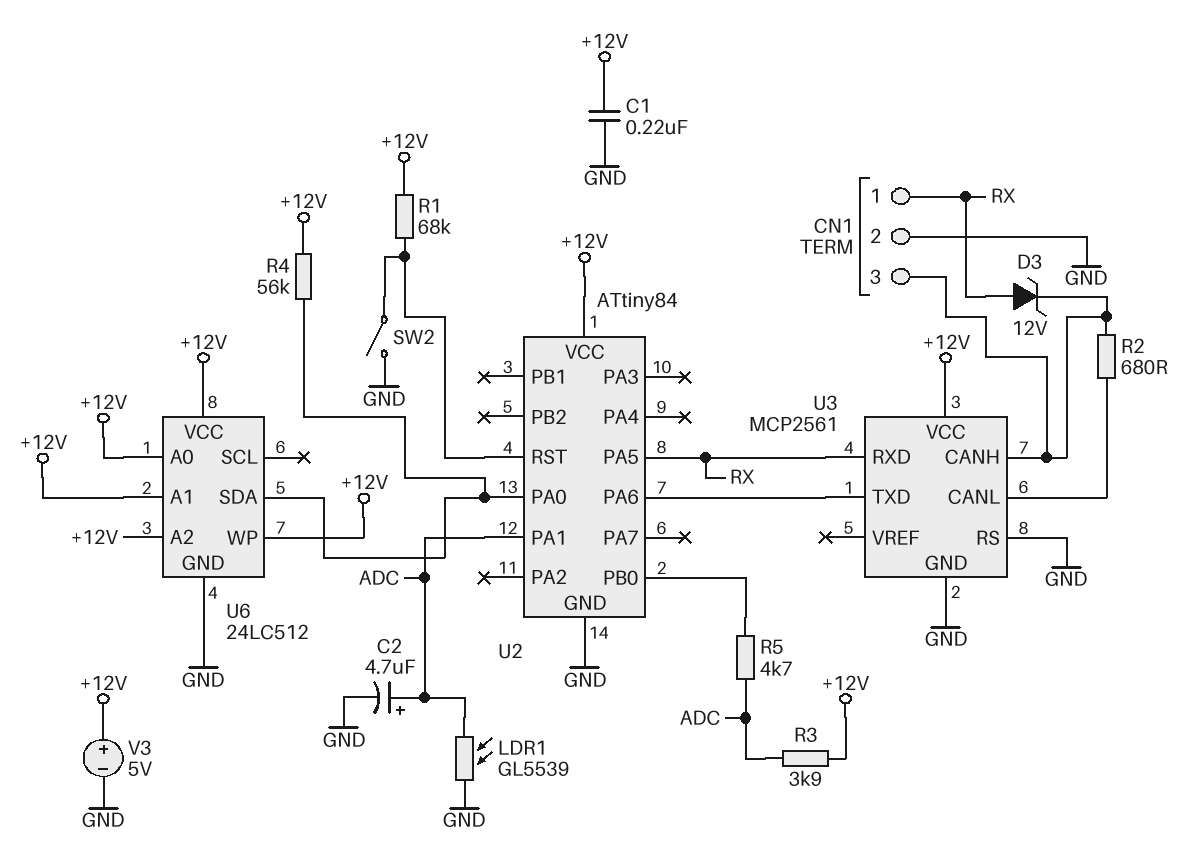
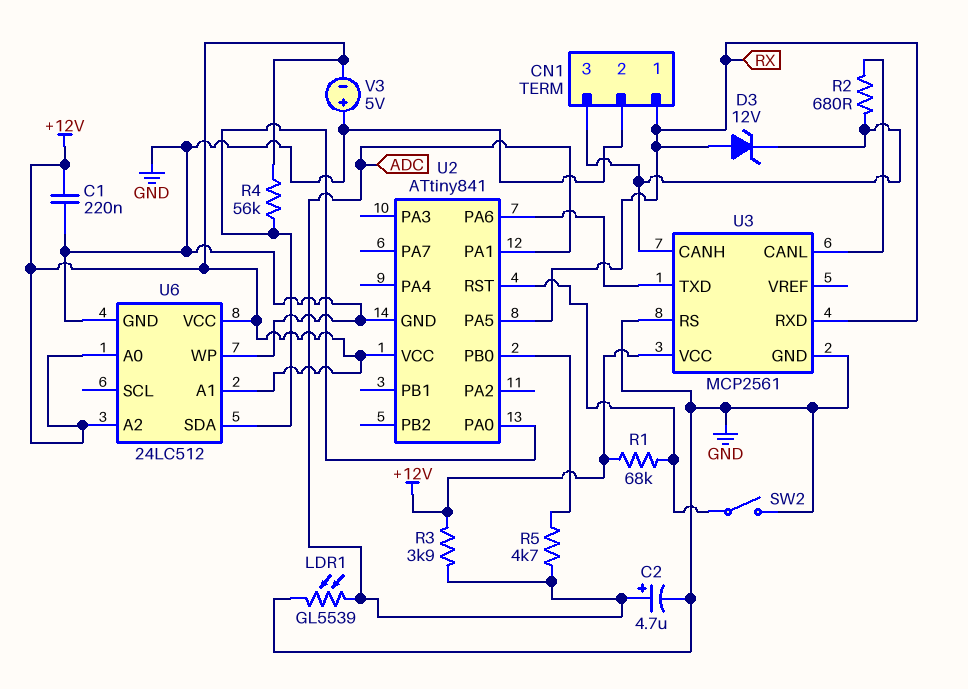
U2: ATtiny84 -> ATtiny841
U6 pin WP: +12V -> GND
V3: 5V (plus +12V, minus GND) -> 5V (plus GND, minus +12V)

